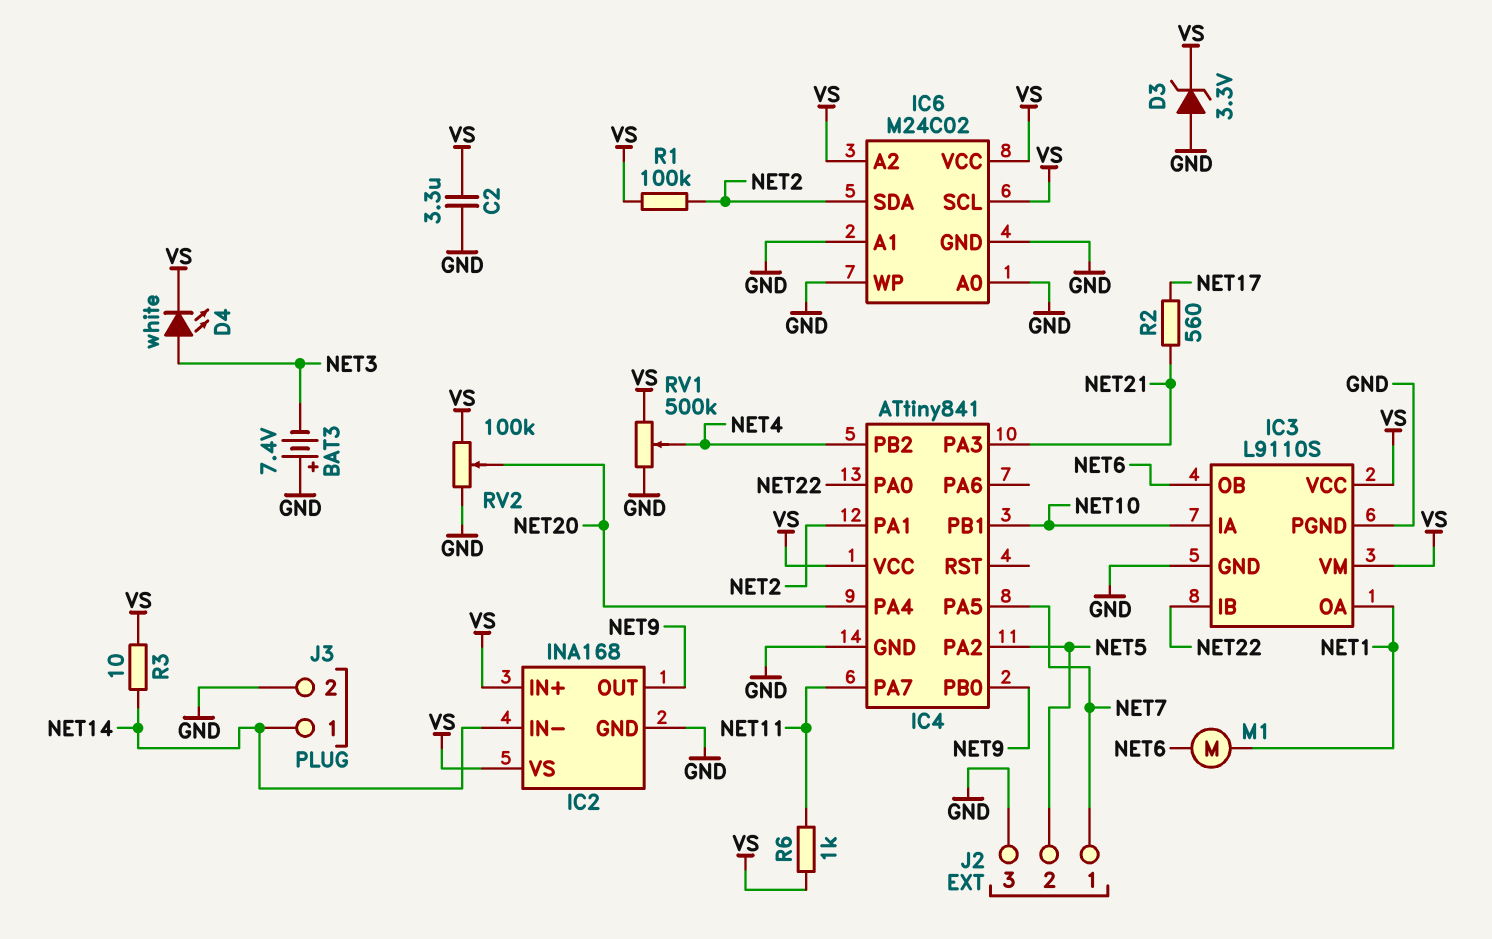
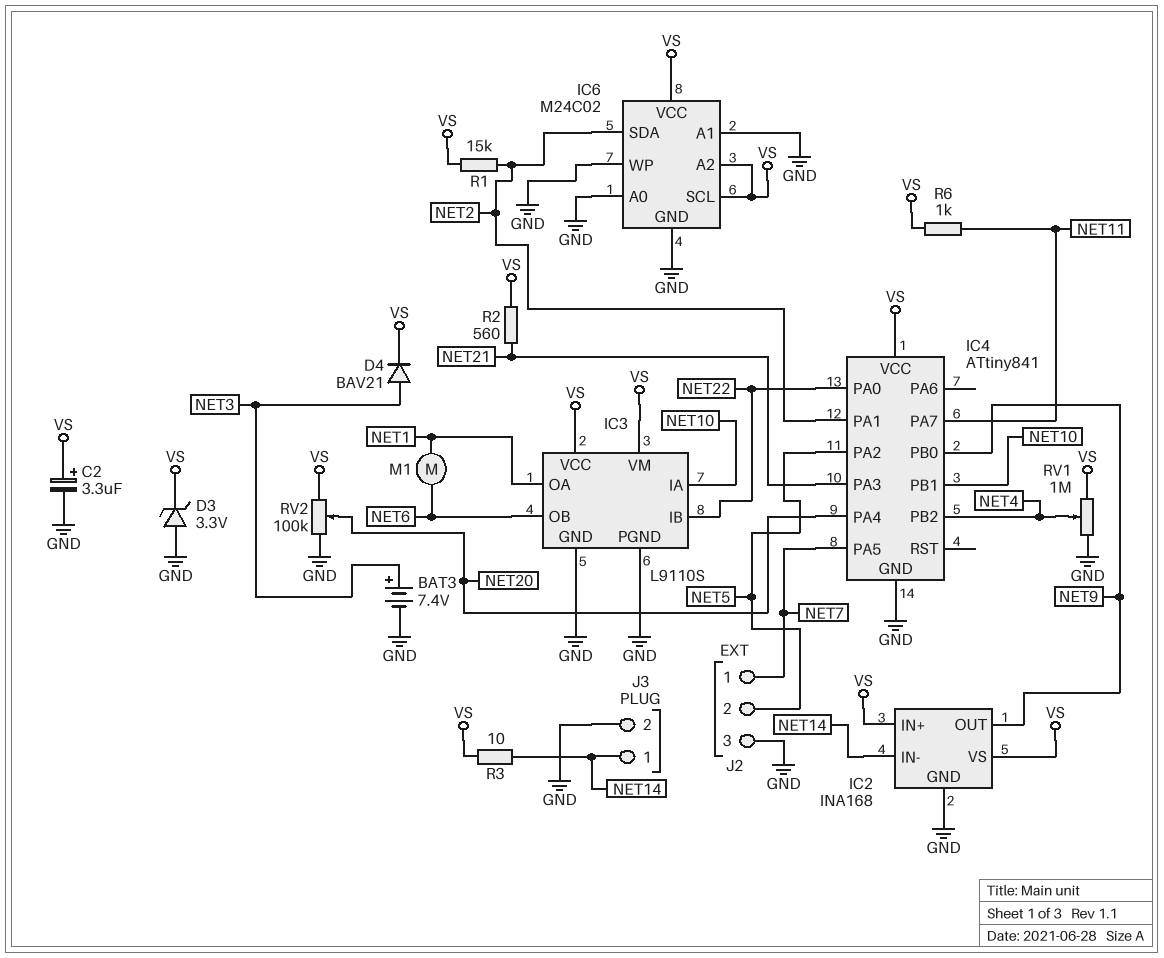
BAT3: 7.4V (plus GND, minus NET3) -> 7.4V (plus NET3, minus GND)
C2: 3.3uF (GND, VS) -> 3.3uF (plus VS, minus GND)
D4: LED white (A NET3, K VS) -> diode BAV21 (A NET3, K VS)
R1: 100k (NET2, VS) -> 15k (NET2, VS)
R2: 560 (NET17, NET21) -> 560 (NET21, VS)
RV1: 500k (GND, VS, wiper NET4) -> 1M (GND, VS, wiper NET4)

